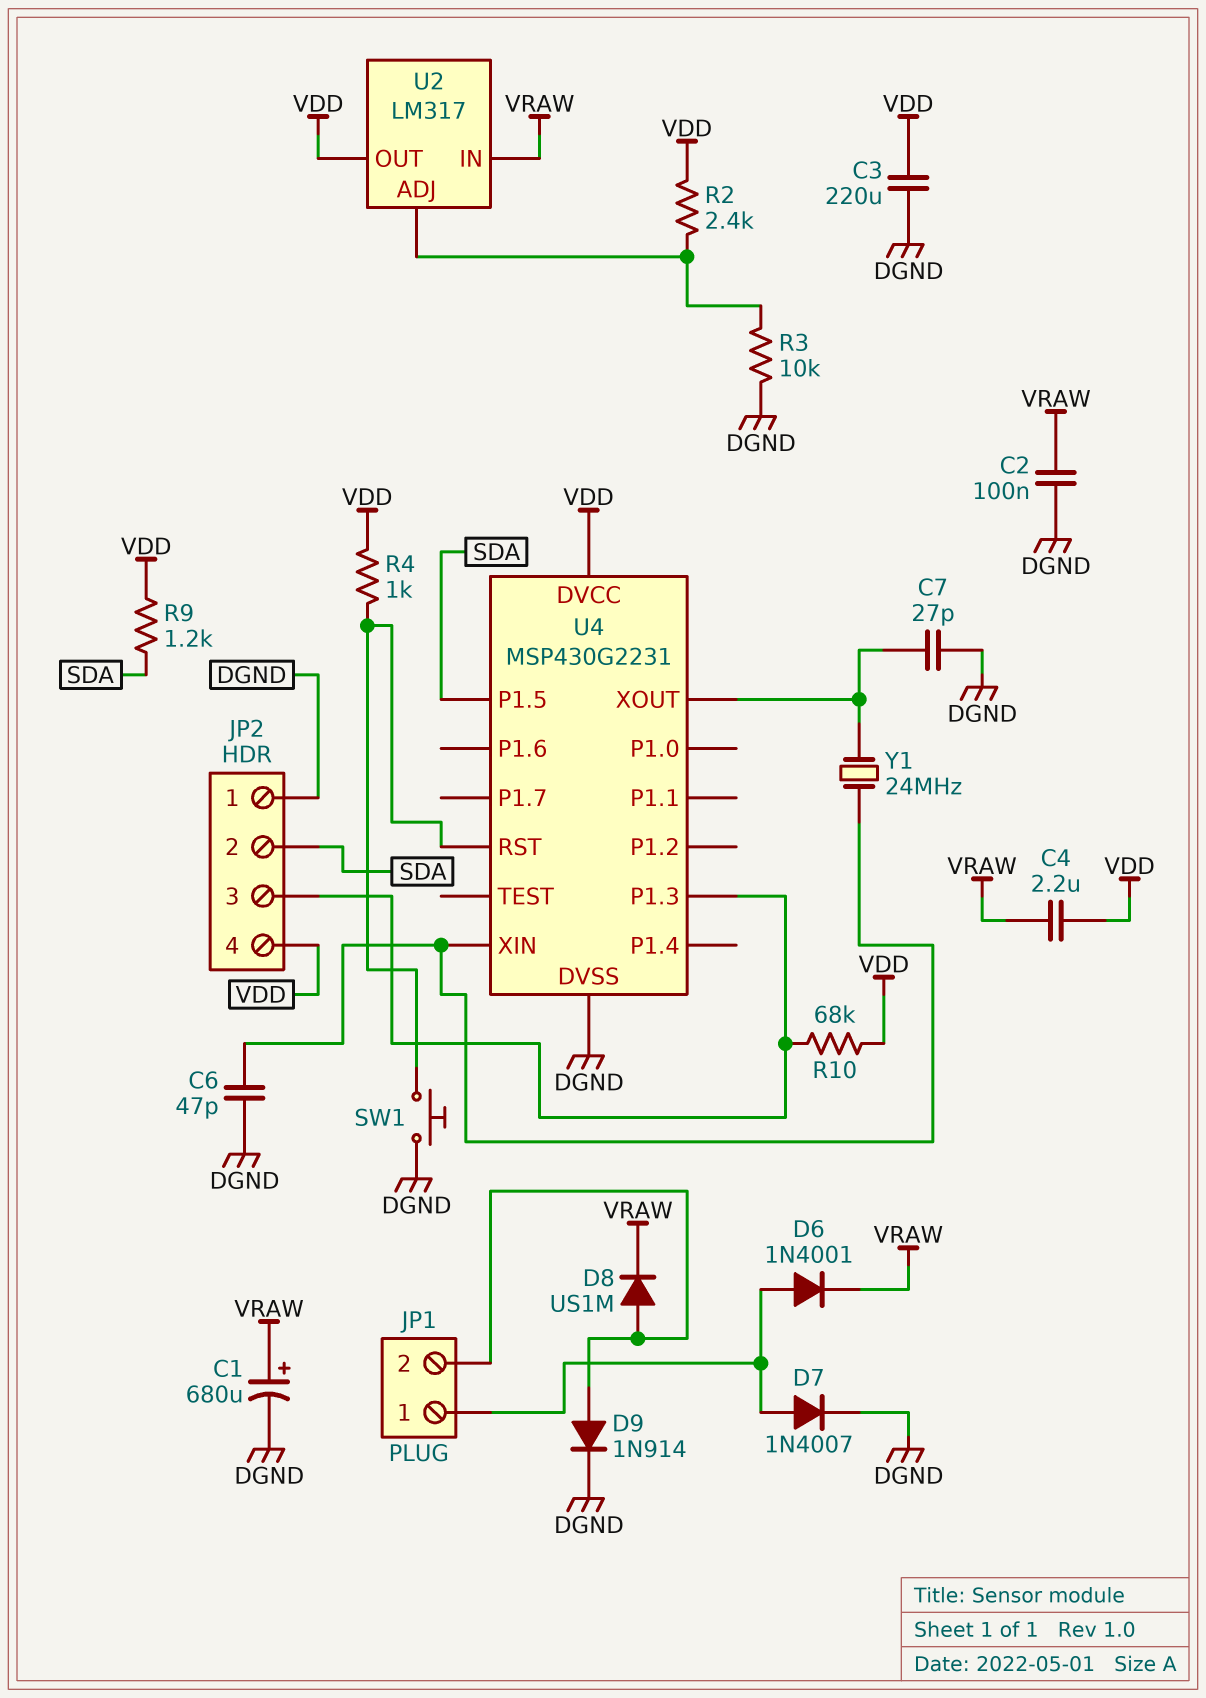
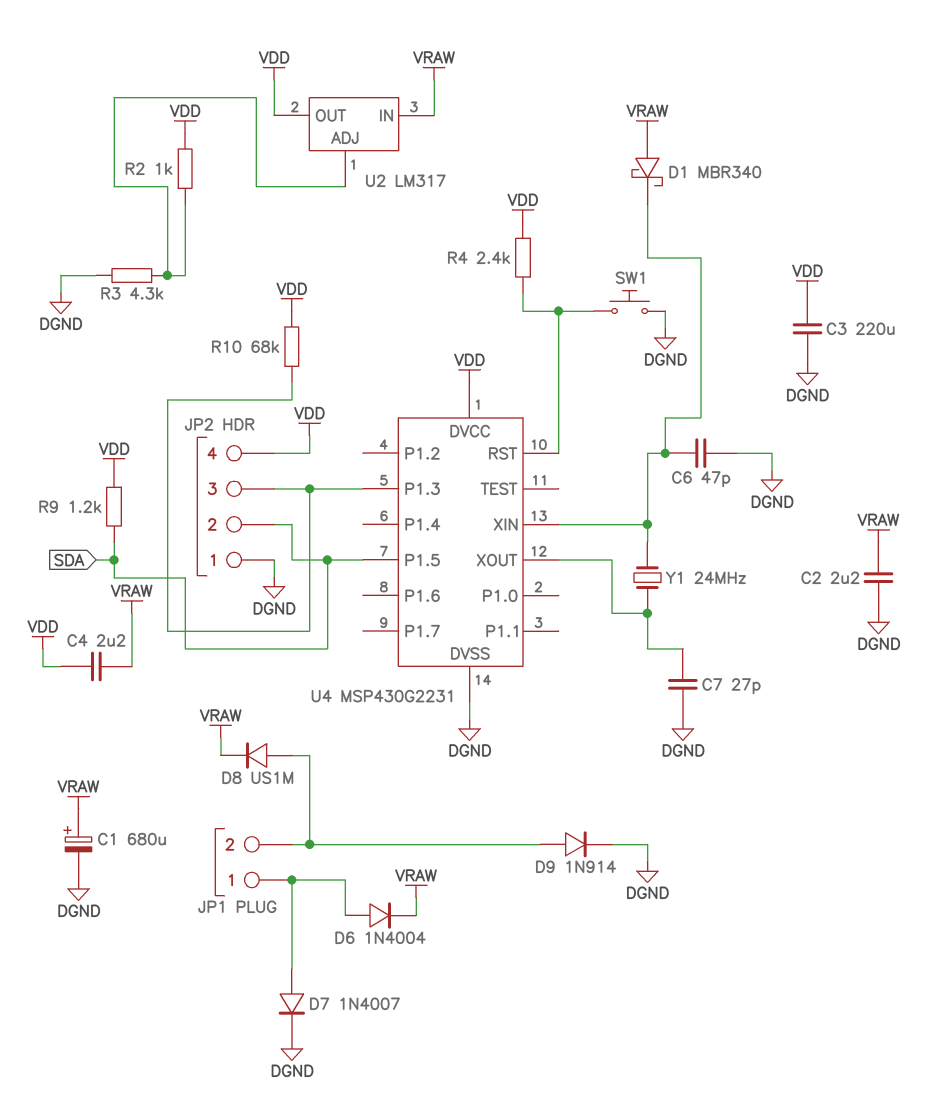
C2: 100nF (DGND, VRAW) -> 2.2uF (DGND, VRAW)
D1: none -> schottky MBR340 (A VRAW, K U4/XIN)
D6: diode 1N4001 (A JP1/1, K VRAW) -> diode 1N4004 (A JP1/1, K VRAW)
R2: 2.4k (U2/ADJ, VDD) -> 1k (U2/ADJ, VDD)
R3: 10k (DGND, U2/ADJ) -> 4.3k (DGND, U2/ADJ)
R4: 1k (U4/RST, VDD) -> 2.4k (U4/RST, VDD)

